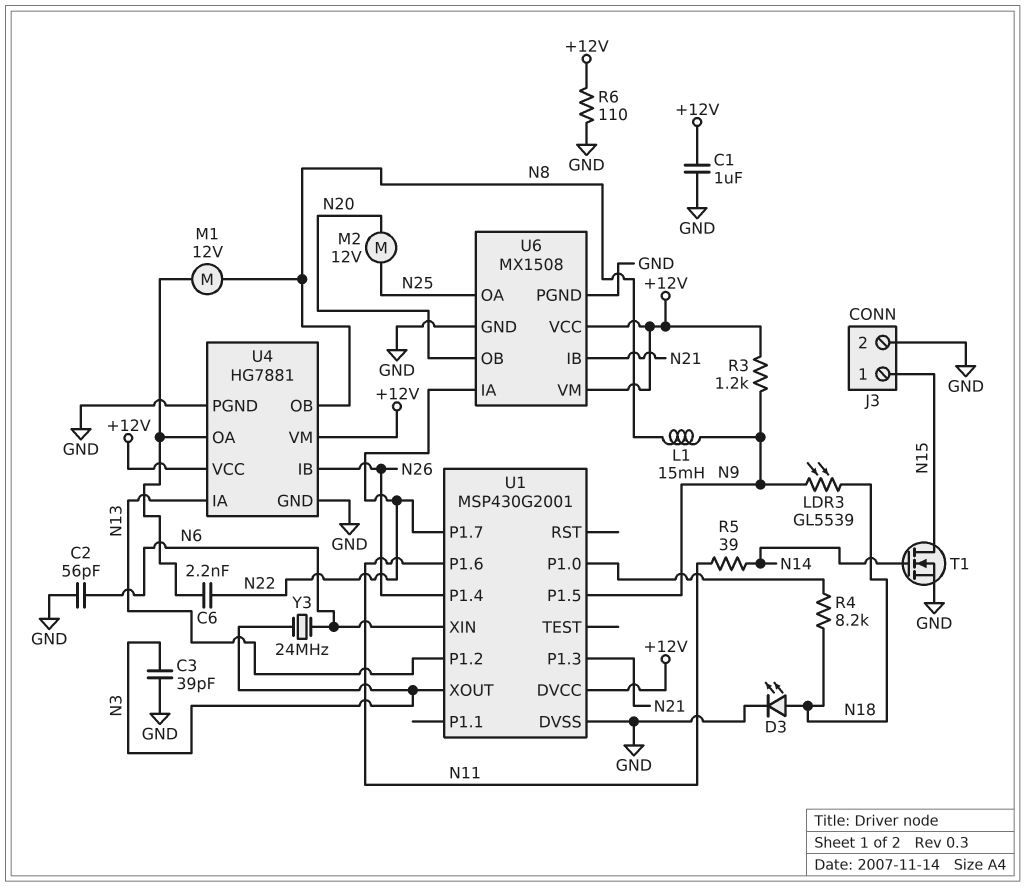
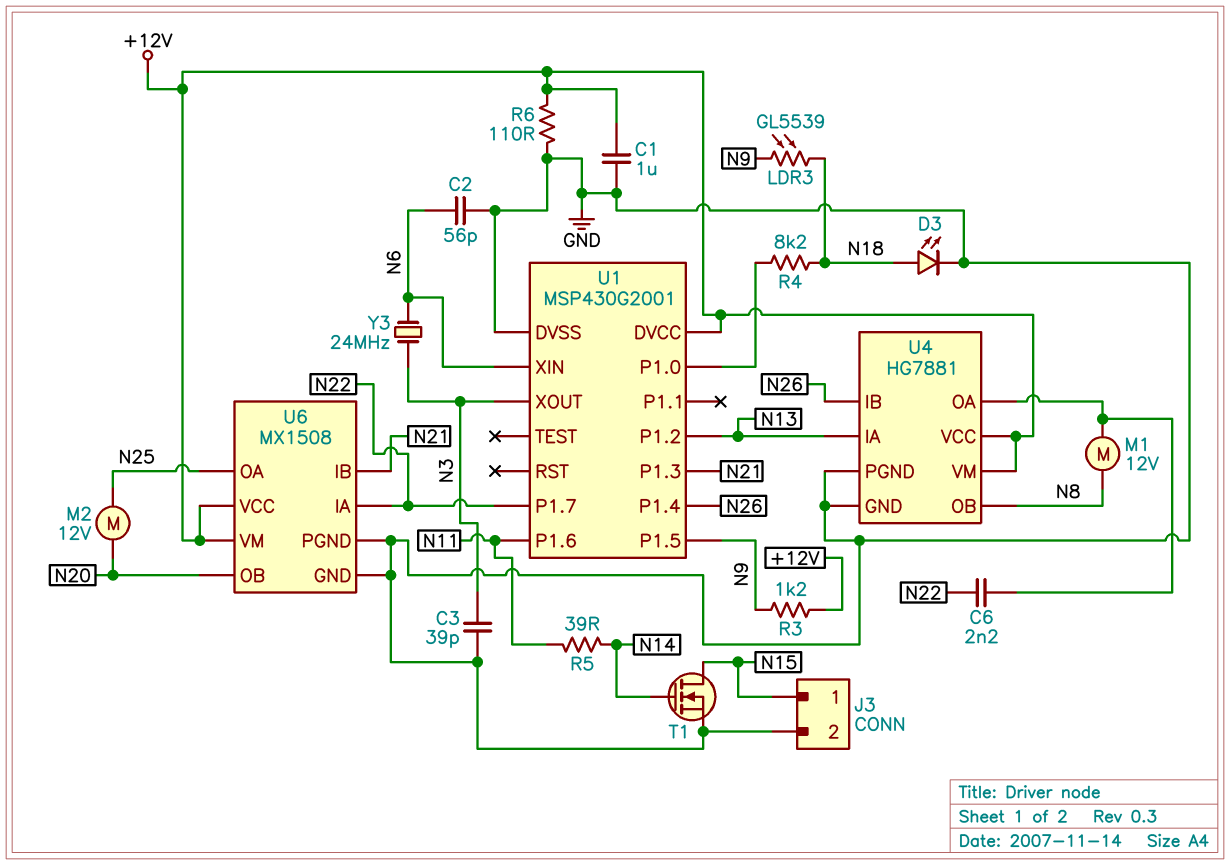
L1: 15mH (N8, N9) -> none

